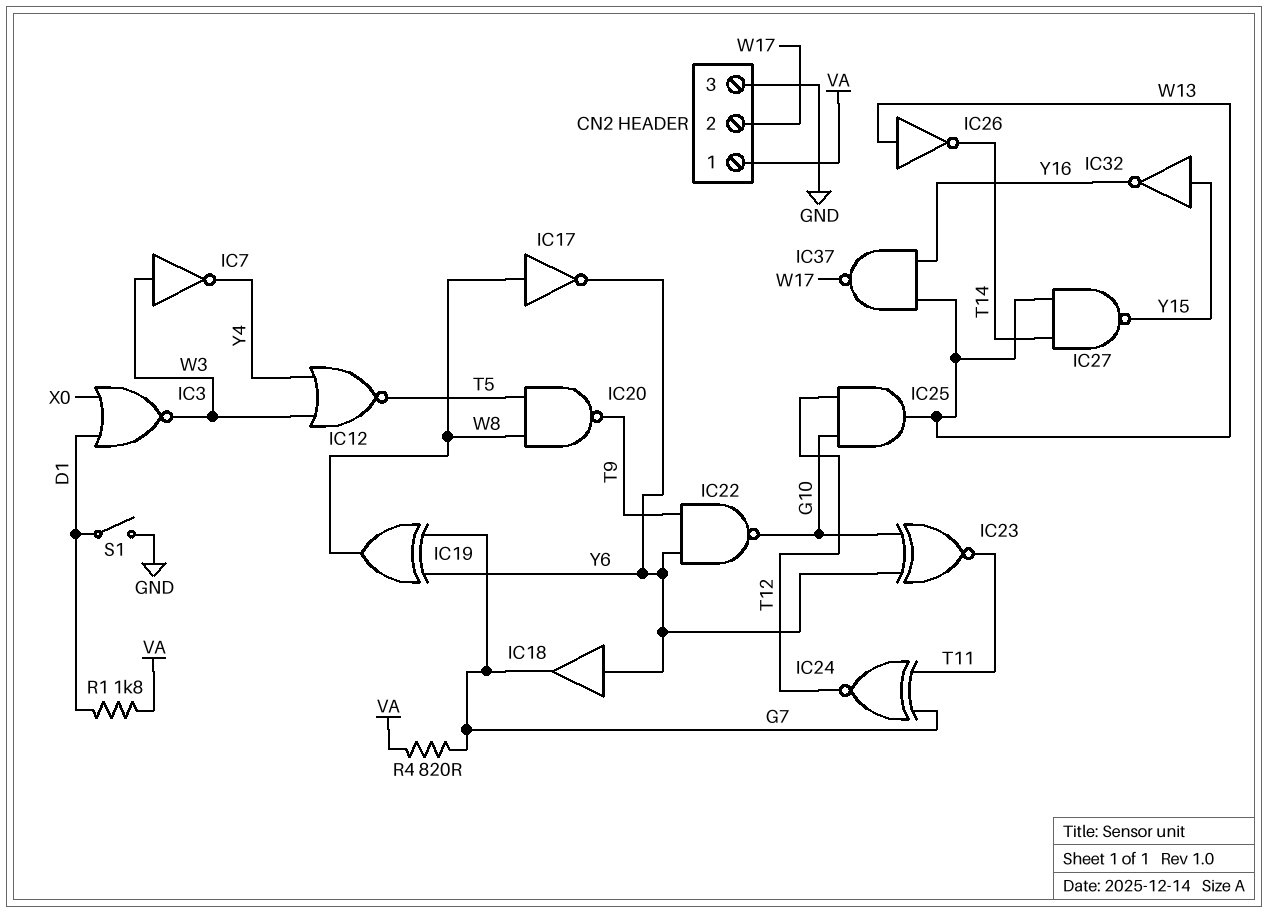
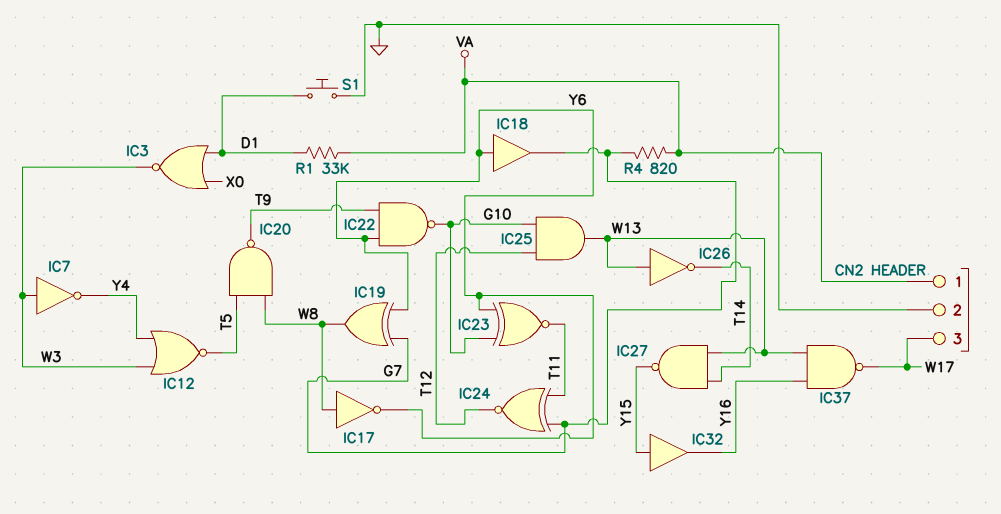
CN2 pin 2: W17 -> GND
CN2 pin 3: GND -> W17
IC32: NOT (in Y15, out Y16) -> buffer (in Y15, out Y16)
R1: 1.8k (D1, VA) -> 33k (D1, VA)
S1: switch (D1, GND) -> button (D1, GND)

